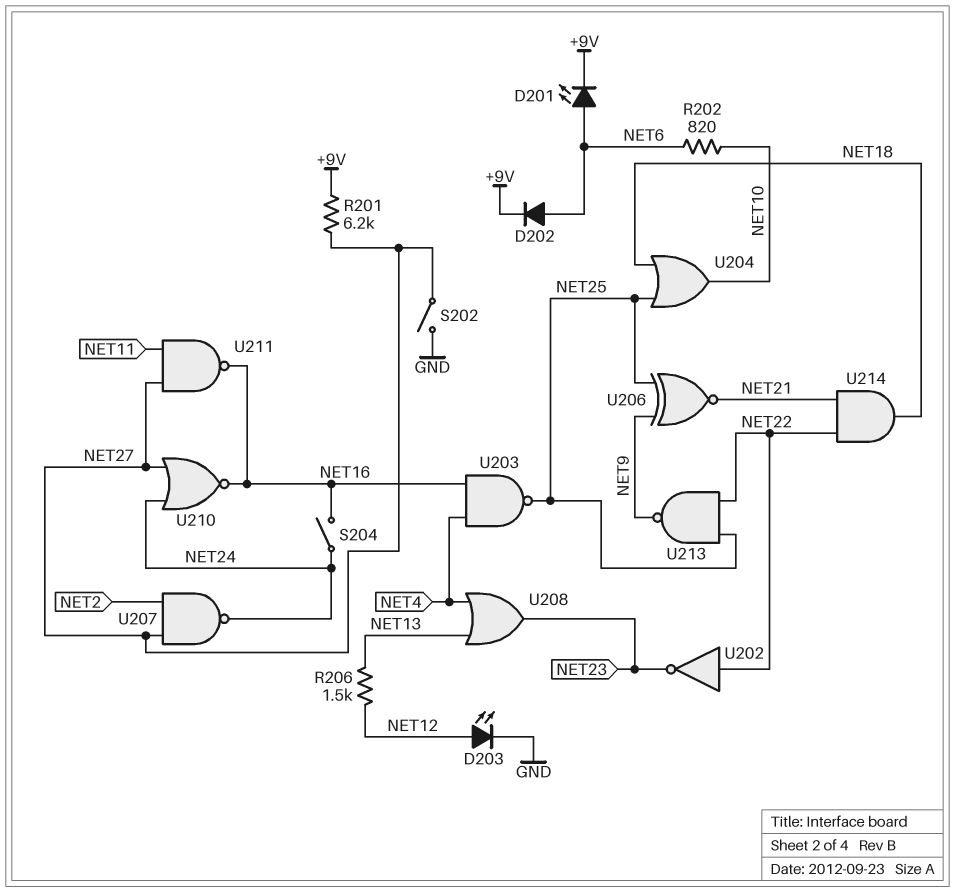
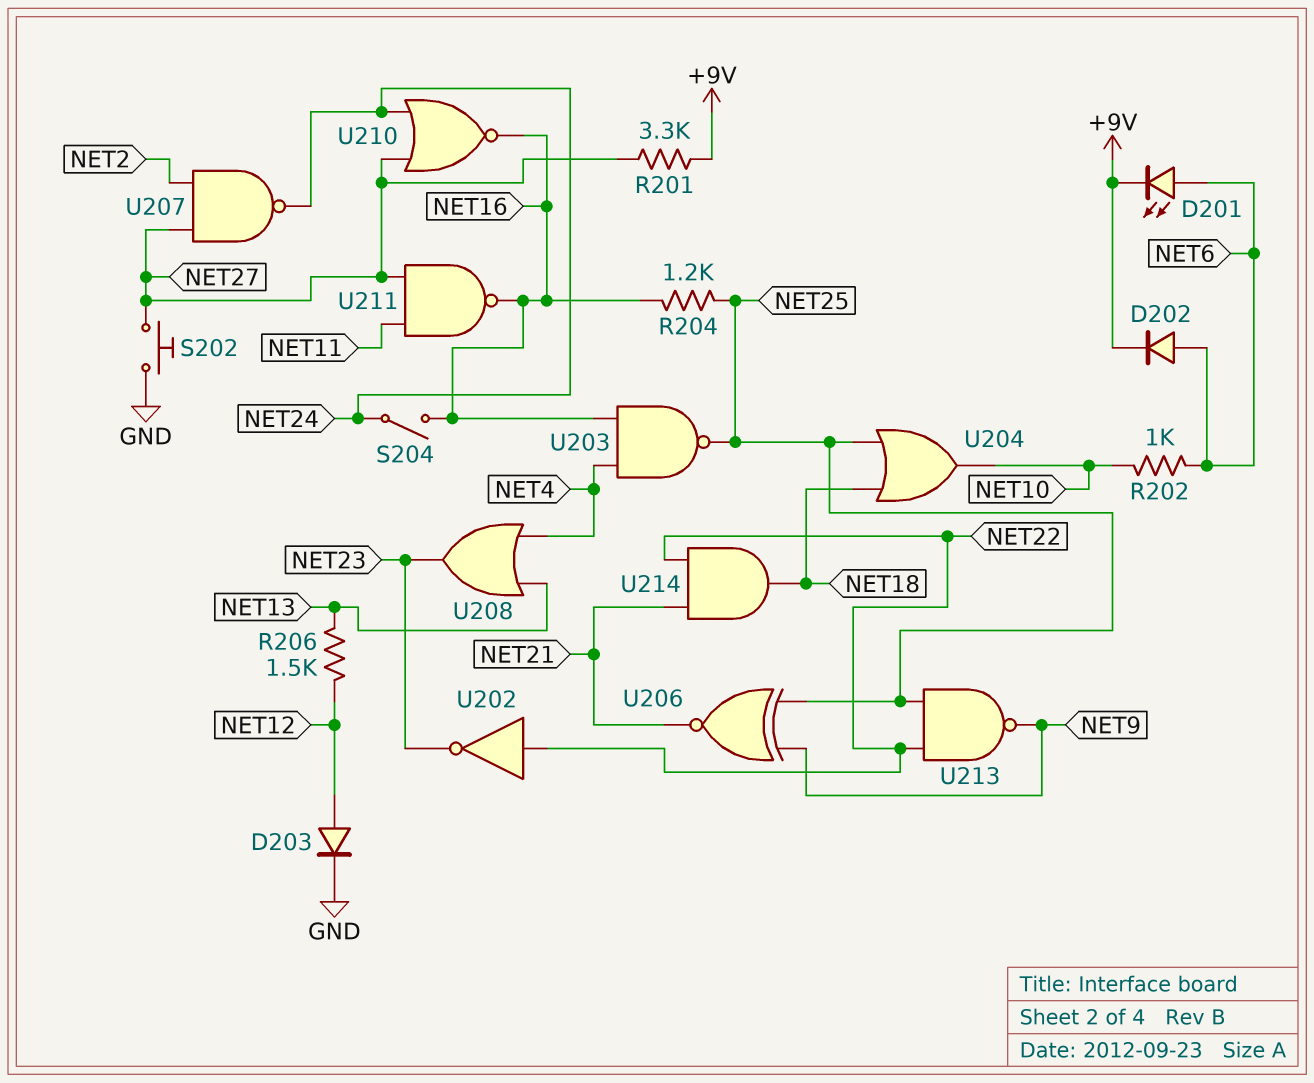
D203: LED (A NET12, K GND) -> diode (A NET12, K GND)
R201: 6.2k (+9V, NET27) -> 3.3k (+9V, NET27)
R202: 820 (NET6, NET10) -> 1k (NET6, NET10)
R204: none -> 1.2k (NET16, NET25)
S202: switch (GND, NET27) -> button (GND, NET27)

